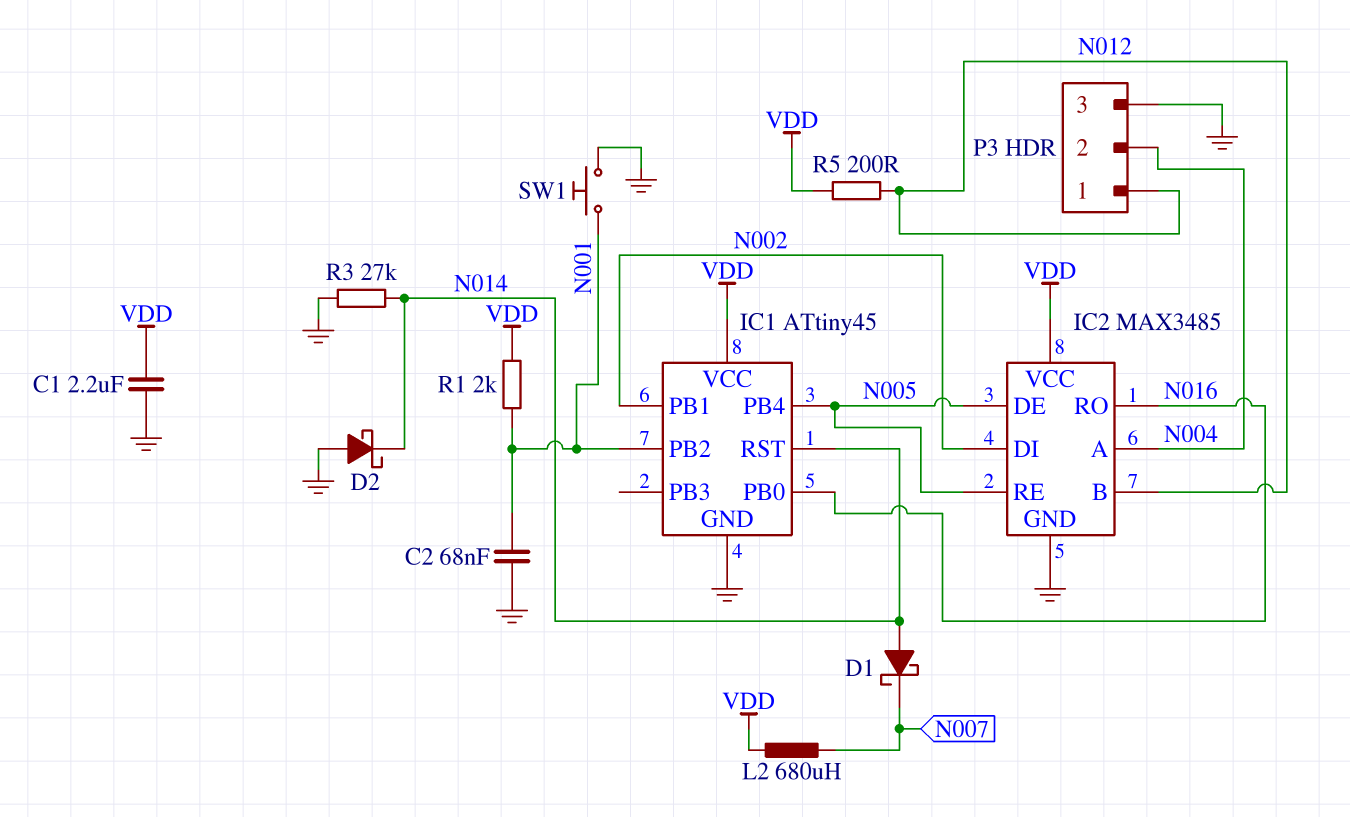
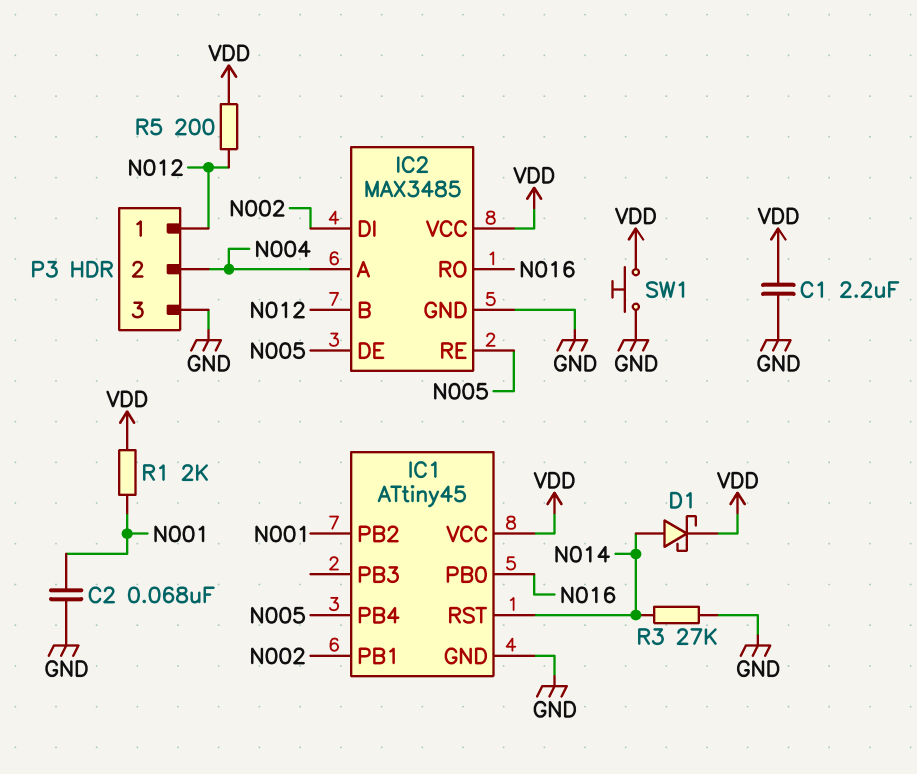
D1: schottky (A N014, K N007) -> schottky (A N014, K VDD)
D2: schottky (A GND, K N014) -> none
L2: 680uH (N007, VDD) -> none
SW1: button (GND, N001) -> button (GND, VDD)

